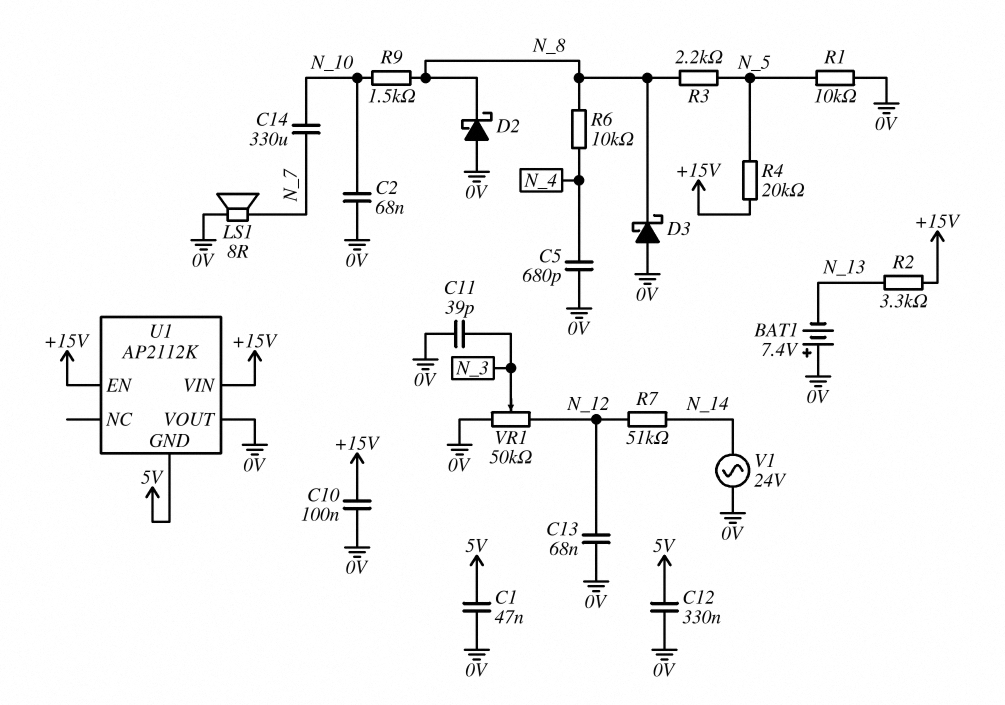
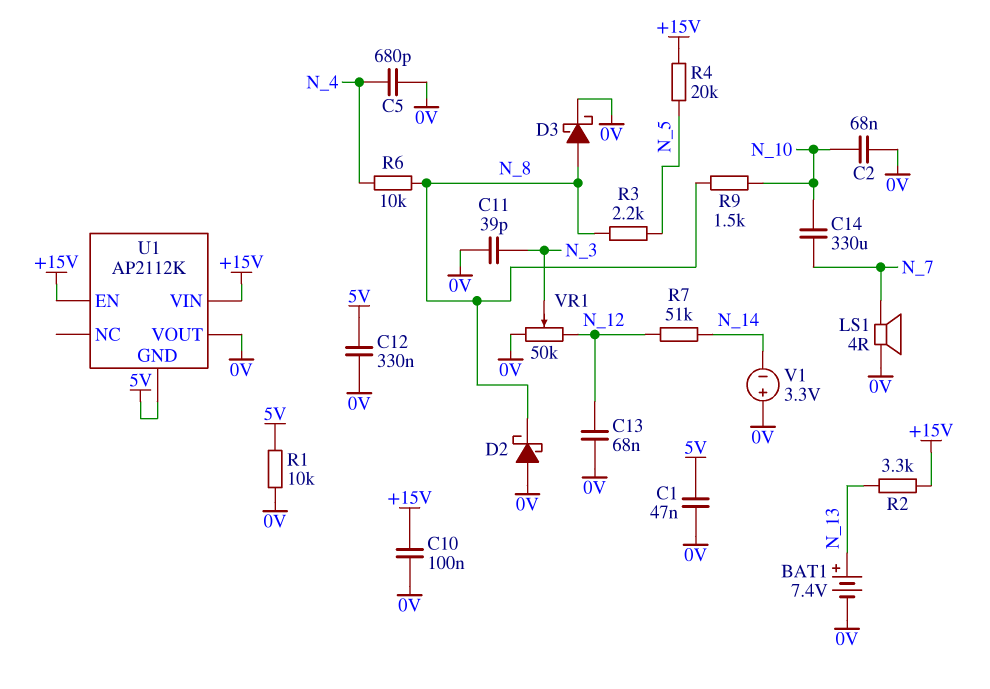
BAT1: 7.4V (plus 0V, minus N_13) -> 7.4V (plus N_13, minus 0V)
D3: schottky (A 0V, K N_8) -> schottky (A N_8, K 0V)
LS1: speaker 8R (0V, N_7) -> speaker 4R (0V, N_7)
R1: 10k (0V, N_5) -> 10k (0V, 5V)
V1: AC 24V (0V, N_14) -> 3.3V (plus 0V, minus N_14)

